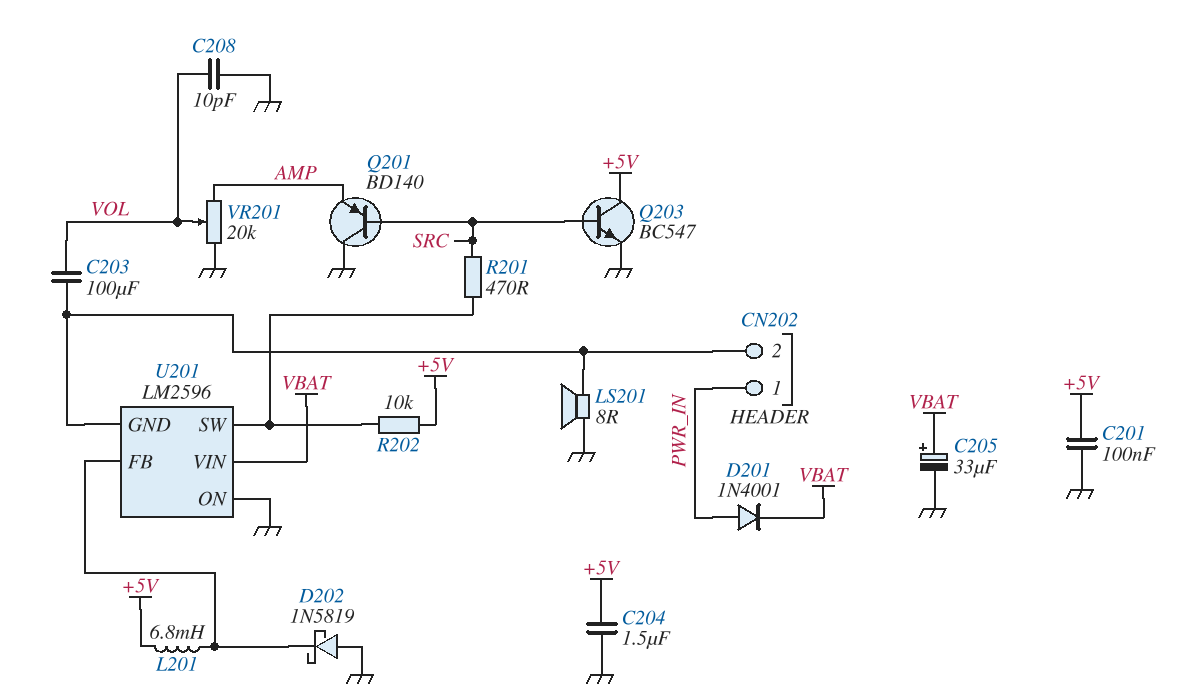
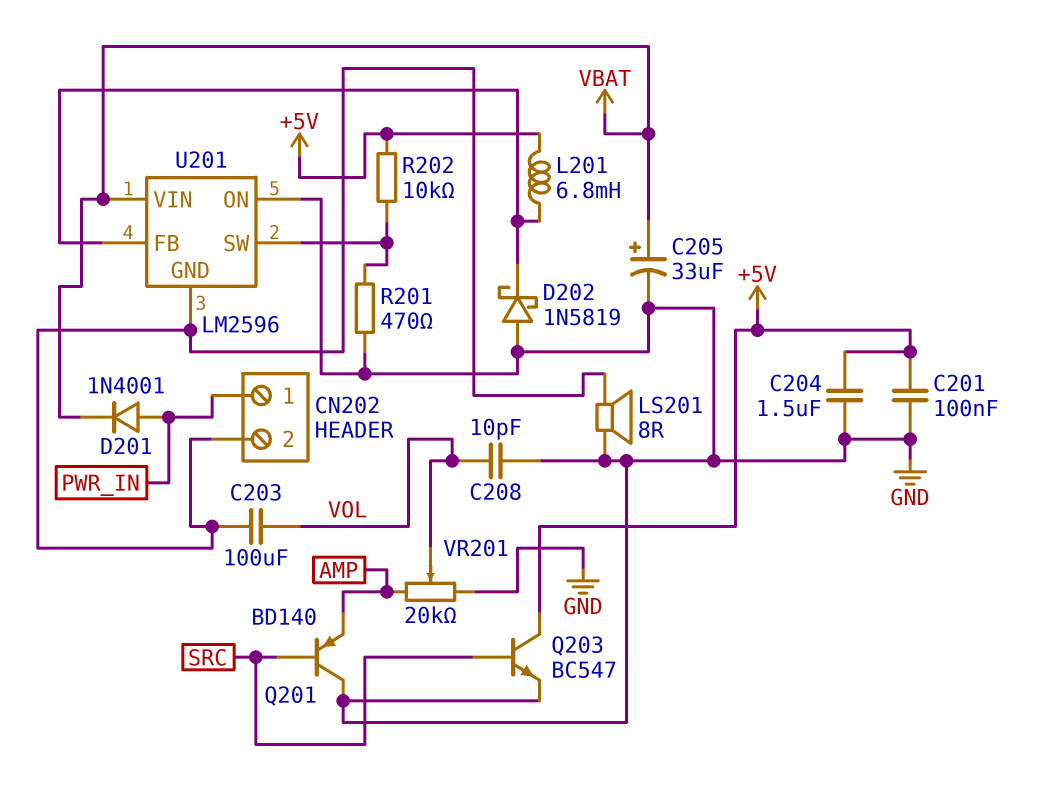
R201: 470 (SRC, U201/SW) -> 470 (GND, U201/SW)

